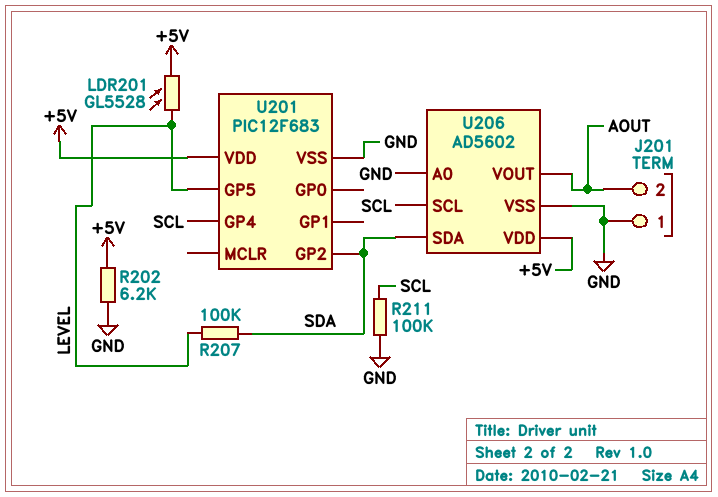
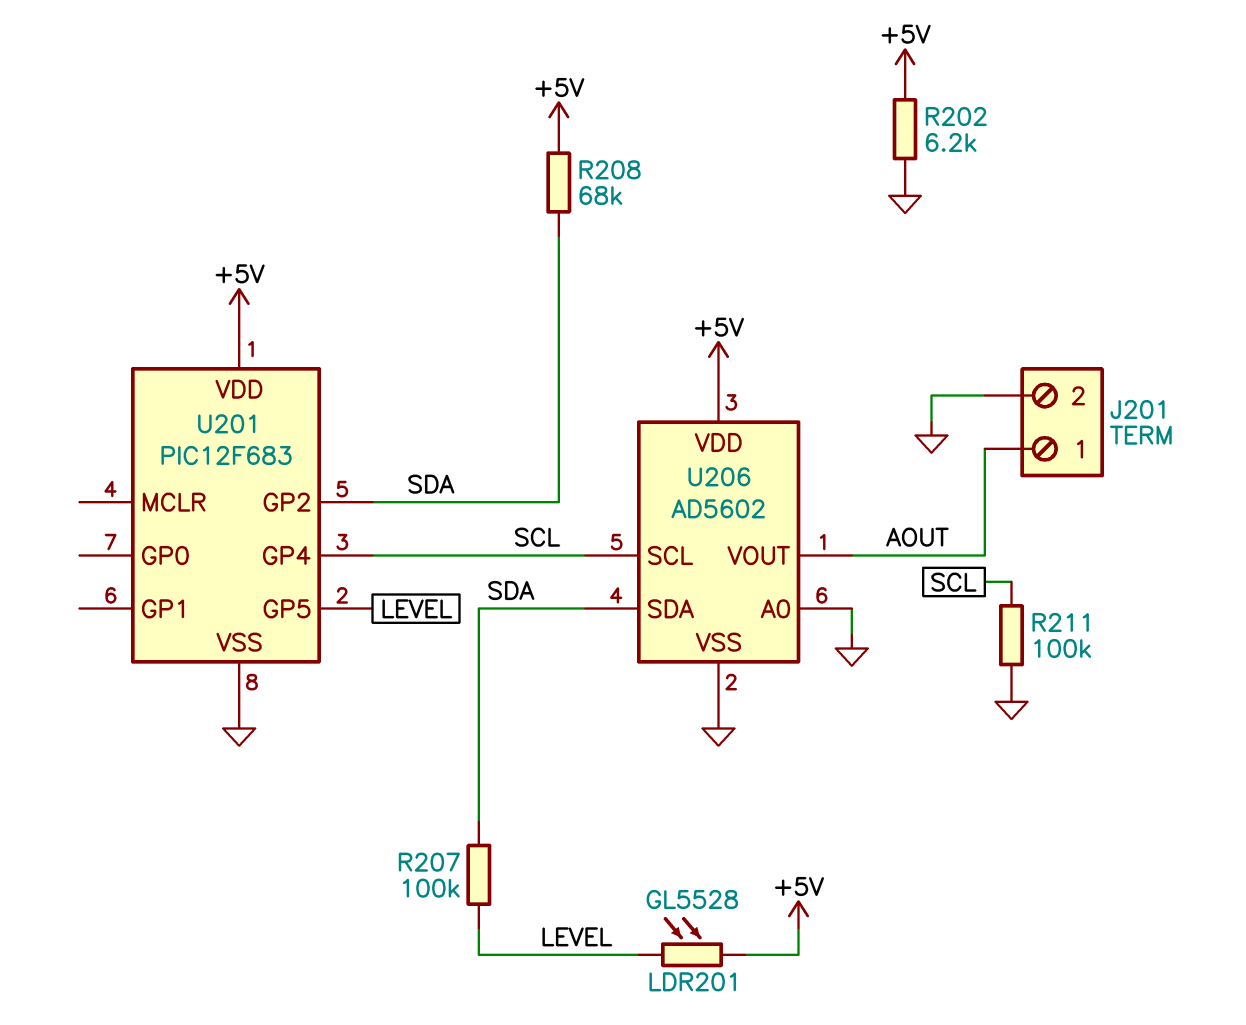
J201 pin 1: GND -> AOUT
J201 pin 2: AOUT -> GND
R208: none -> 68k (+5V, SDA)

